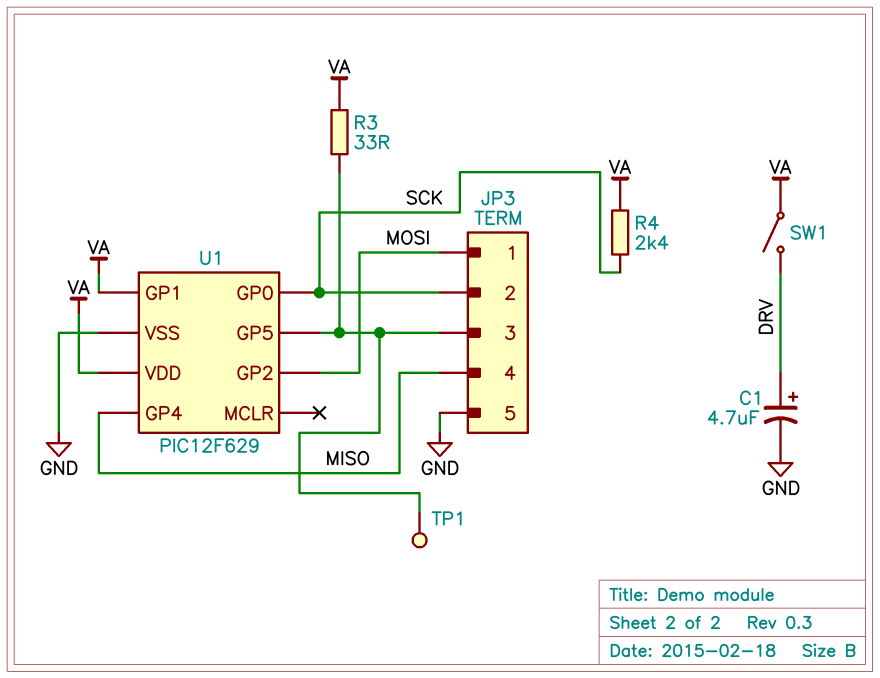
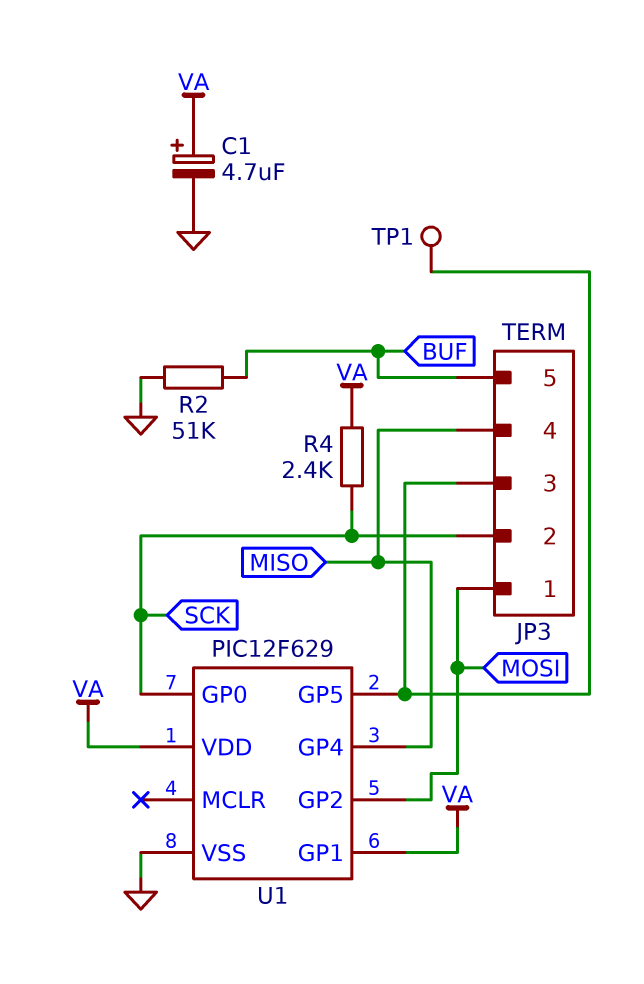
C1: 4.7uF (plus DRV, minus GND) -> 4.7uF (plus VA, minus GND)
JP3 pin 5: GND -> BUF
R2: none -> 51k (BUF, GND)
R3: 33 (JP3/3, VA) -> none
SW1: switch (DRV, VA) -> none

